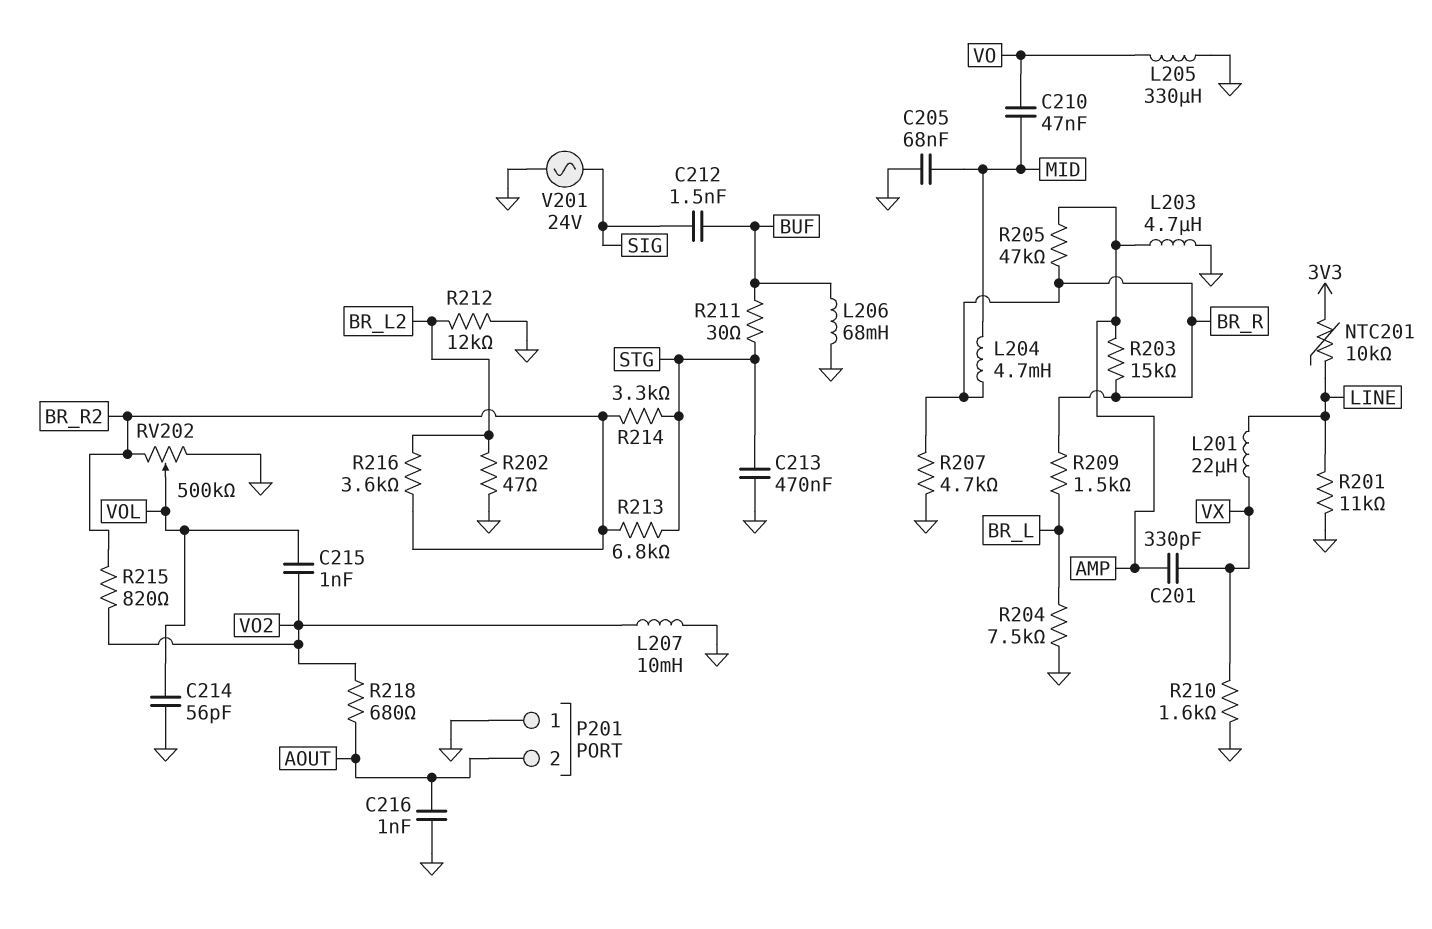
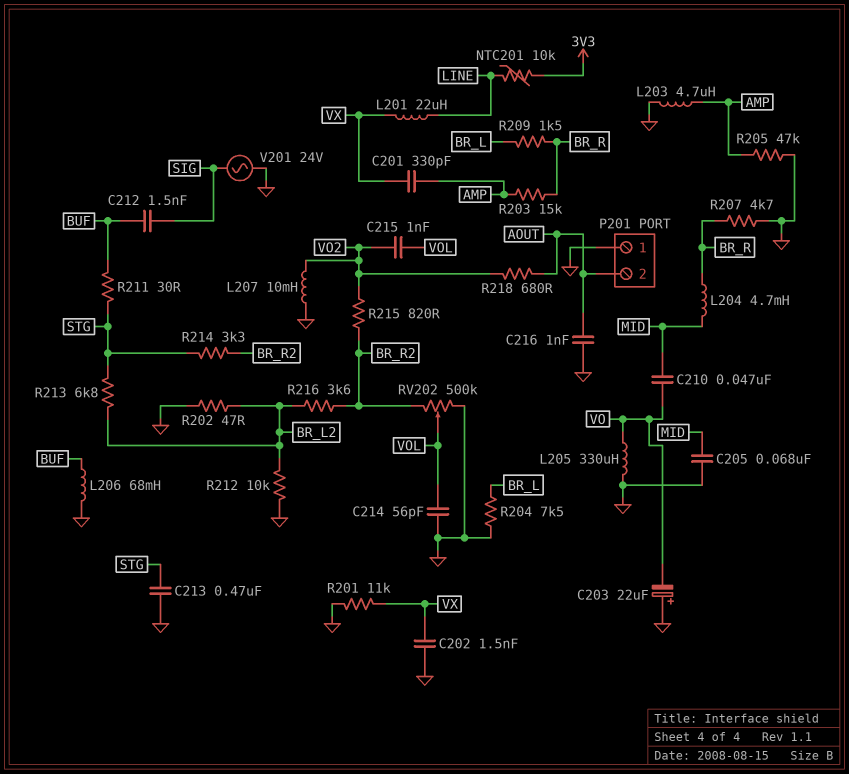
C202: none -> 1.5nF (GND, VX)
C203: none -> 22uF (plus GND, minus VO)
R201: 11k (GND, LINE) -> 11k (GND, VX)
R205: 47k (AMP, BR_R) -> 47k (AMP, GND)
R210: 1.6k (GND, VX) -> none
R212: 12k (BR_L2, GND) -> 10k (BR_L2, GND)
R213: 6.8k (BR_R2, STG) -> 6.8k (BR_L2, STG)

